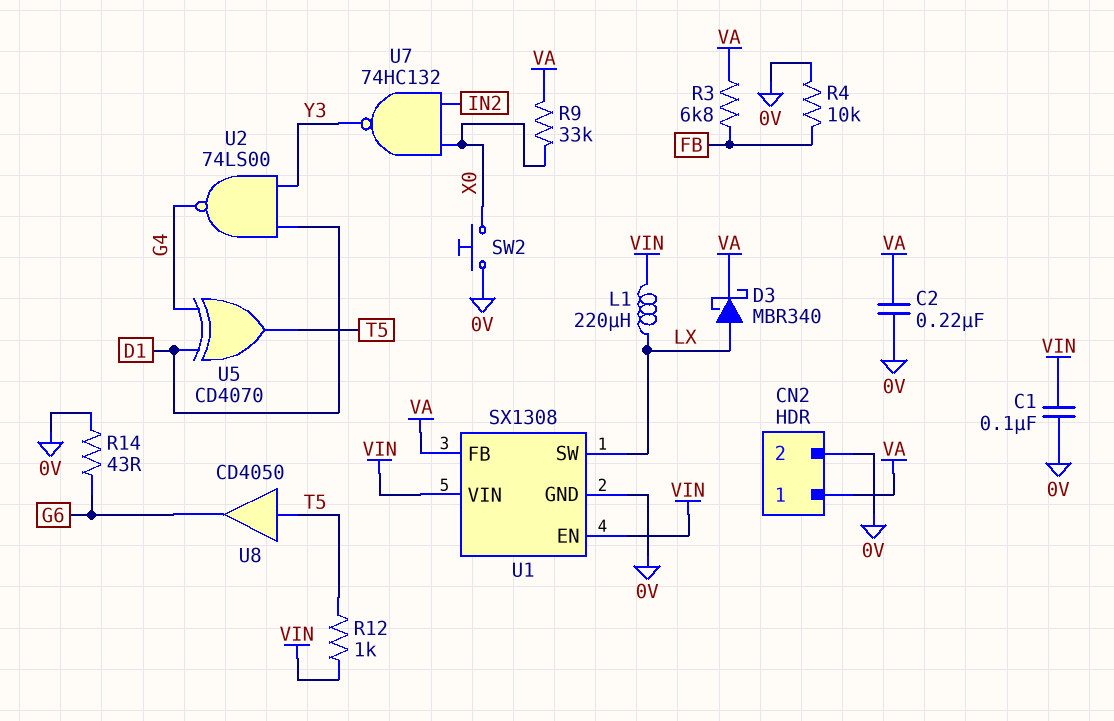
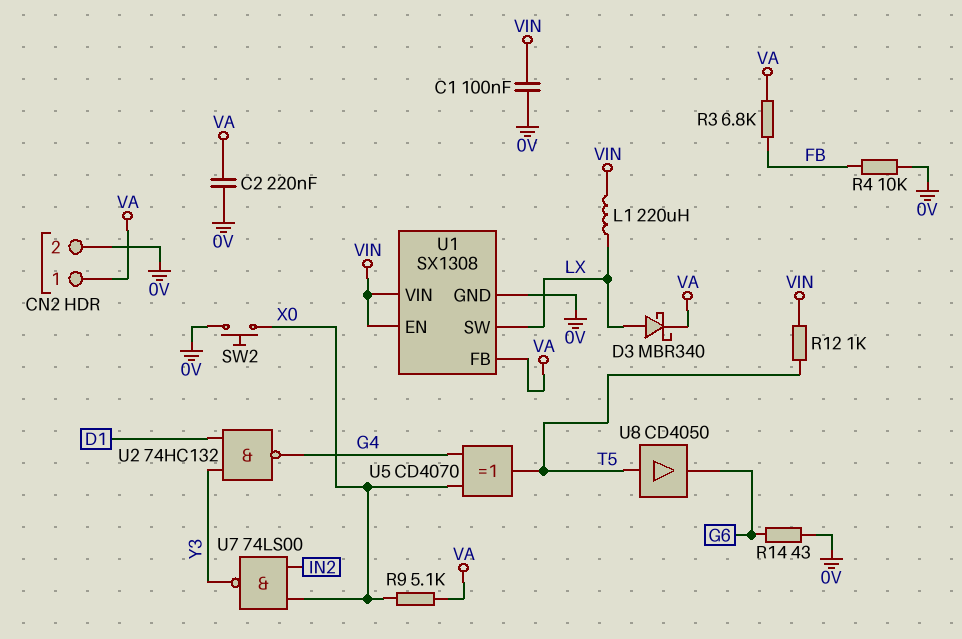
R9: 33k (VA, X0) -> 5.1k (VA, X0)
U2: NAND 74LS00 (in D1, in Y3, out G4) -> NAND 74HC132 (in D1, in Y3, out G4)
U5: XOR CD4070 (in D1, in G4, out T5) -> XOR CD4070 (in G4, in X0, out T5)
U7: NAND 74HC132 (in IN2, in X0, out Y3) -> NAND 74LS00 (in IN2, in X0, out Y3)

